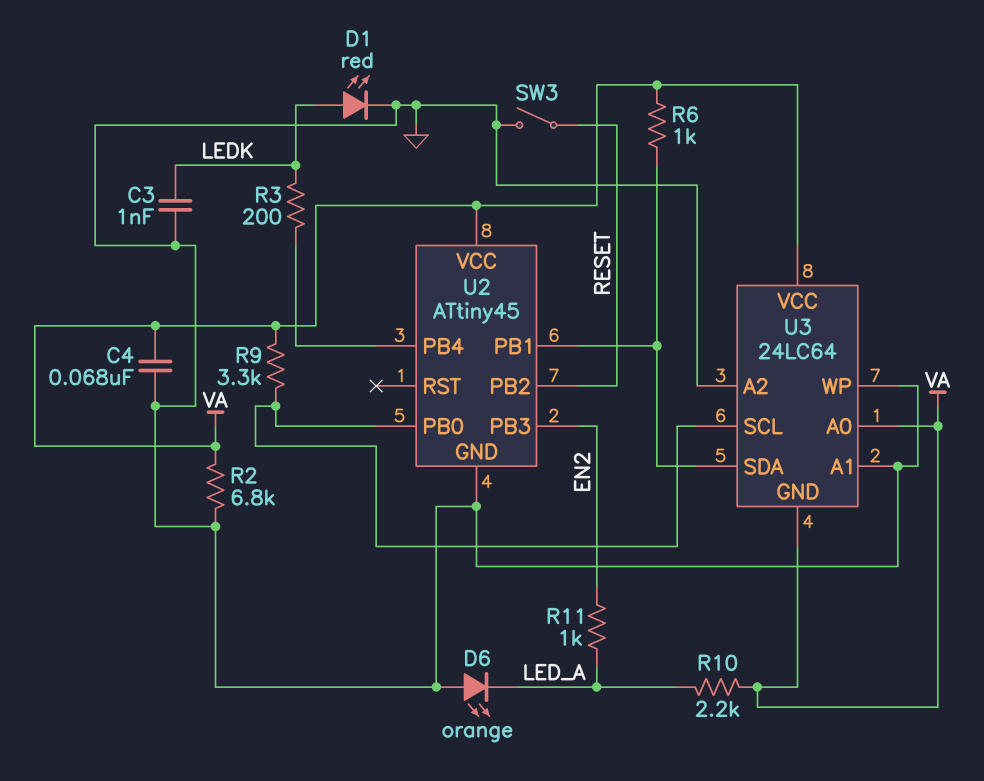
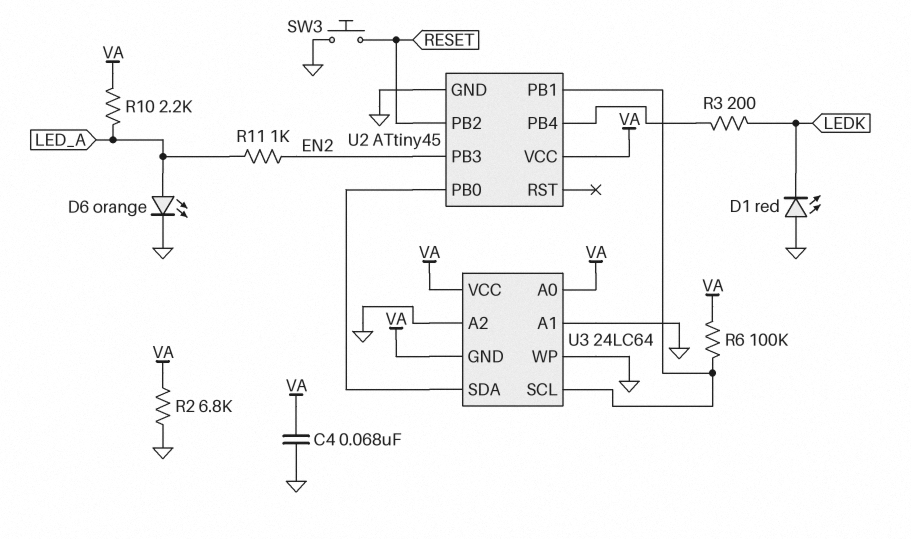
C3: 1nF (GND, LEDK) -> none
D1: LED red (A LEDK, K GND) -> LED red (A GND, K LEDK)
D6: LED orange (A GND, K LED_A) -> LED orange (A LED_A, K GND)
R6: 1k (U2/PB1, VA) -> 100k (U2/PB1, VA)
R9: 3.3k (U2/PB0, VA) -> none
SW3: switch (GND, RESET) -> button (GND, RESET)
U3 pin SCL: U2/PB0 -> U2/PB1
U3 pin SDA: U2/PB1 -> U2/PB0

